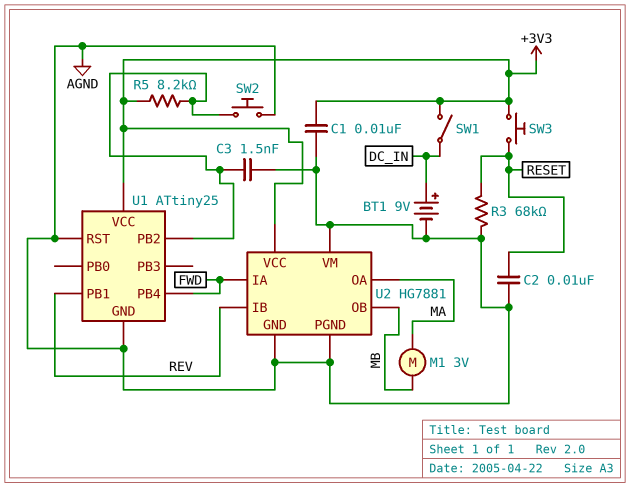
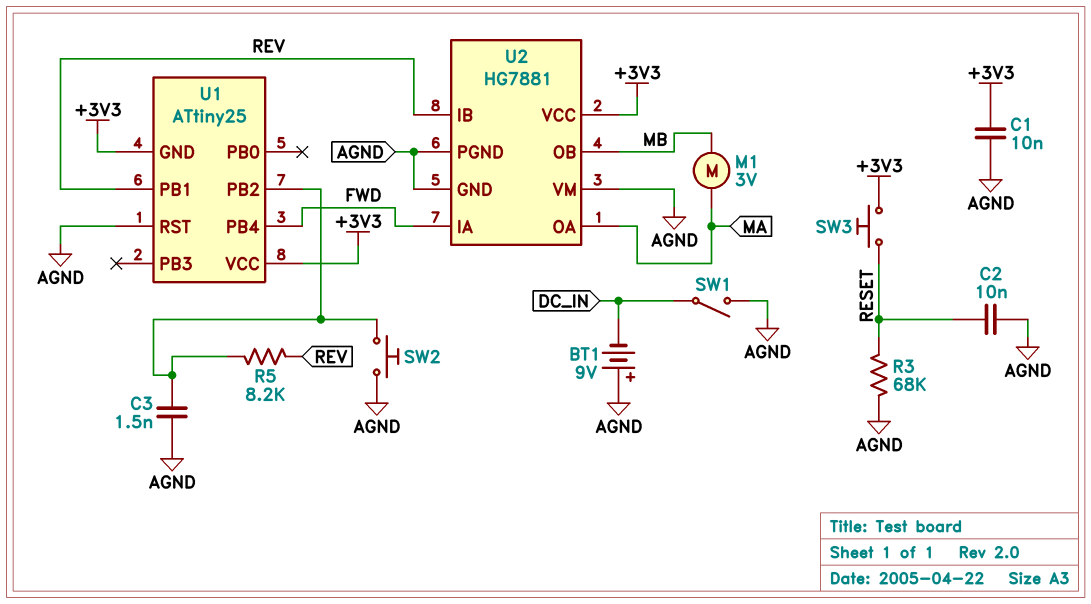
BT1: 9V (plus DC_IN, minus AGND) -> 9V (plus AGND, minus DC_IN)
R5: 8.2k (+3V3, U1/PB2) -> 8.2k (REV, U1/PB2)
SW1: switch (+3V3, DC_IN) -> switch (AGND, DC_IN)
U1 pin GND: AGND -> +3V3

